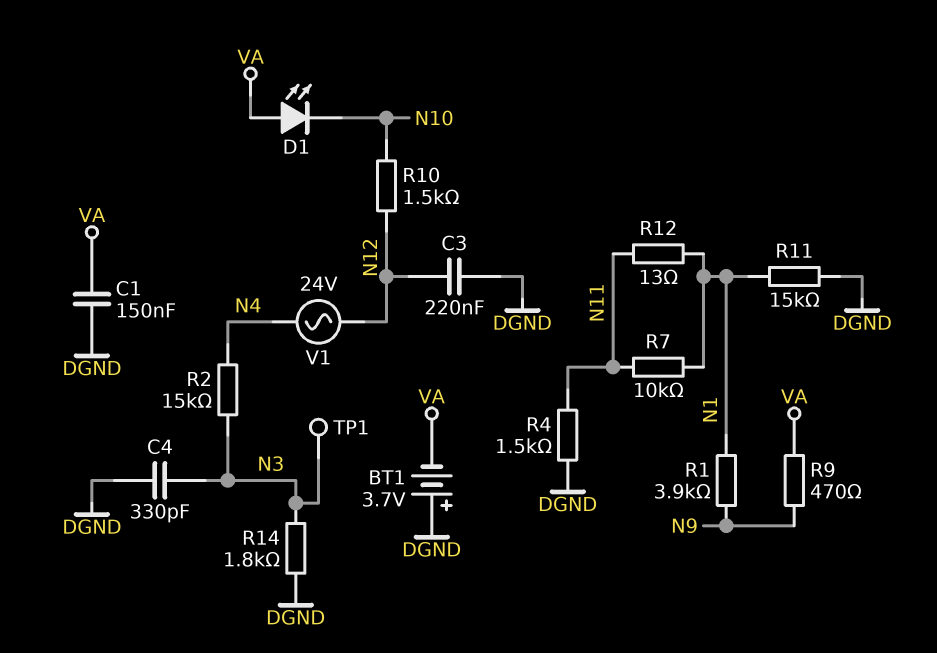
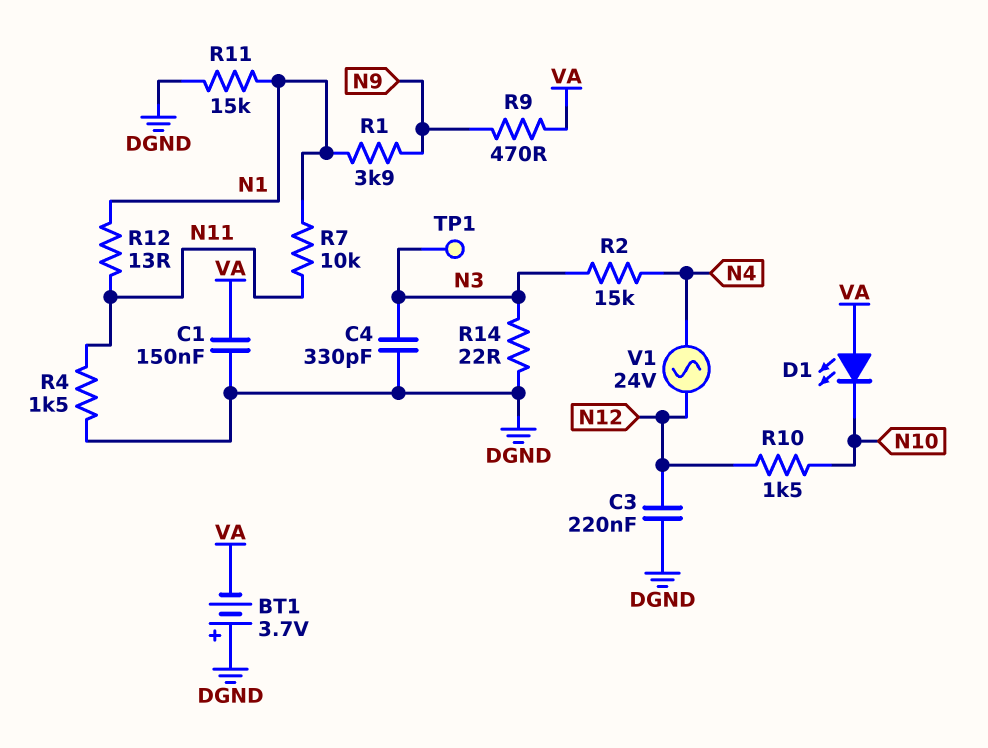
R14: 1.8k (DGND, N3) -> 22 (DGND, N3)

